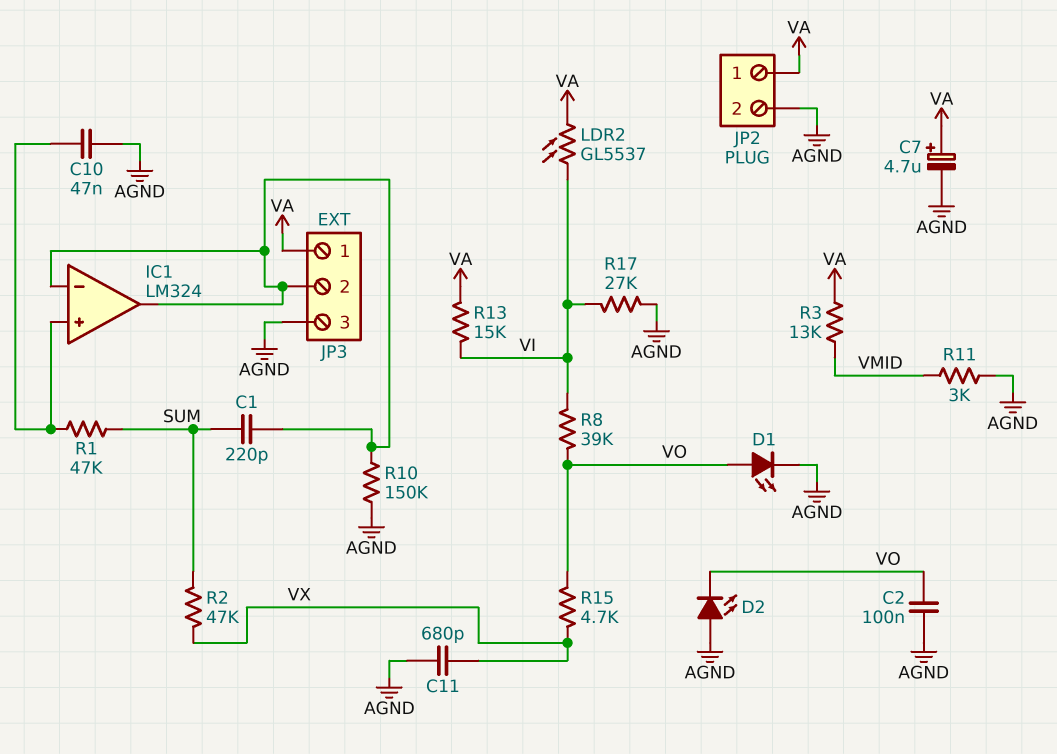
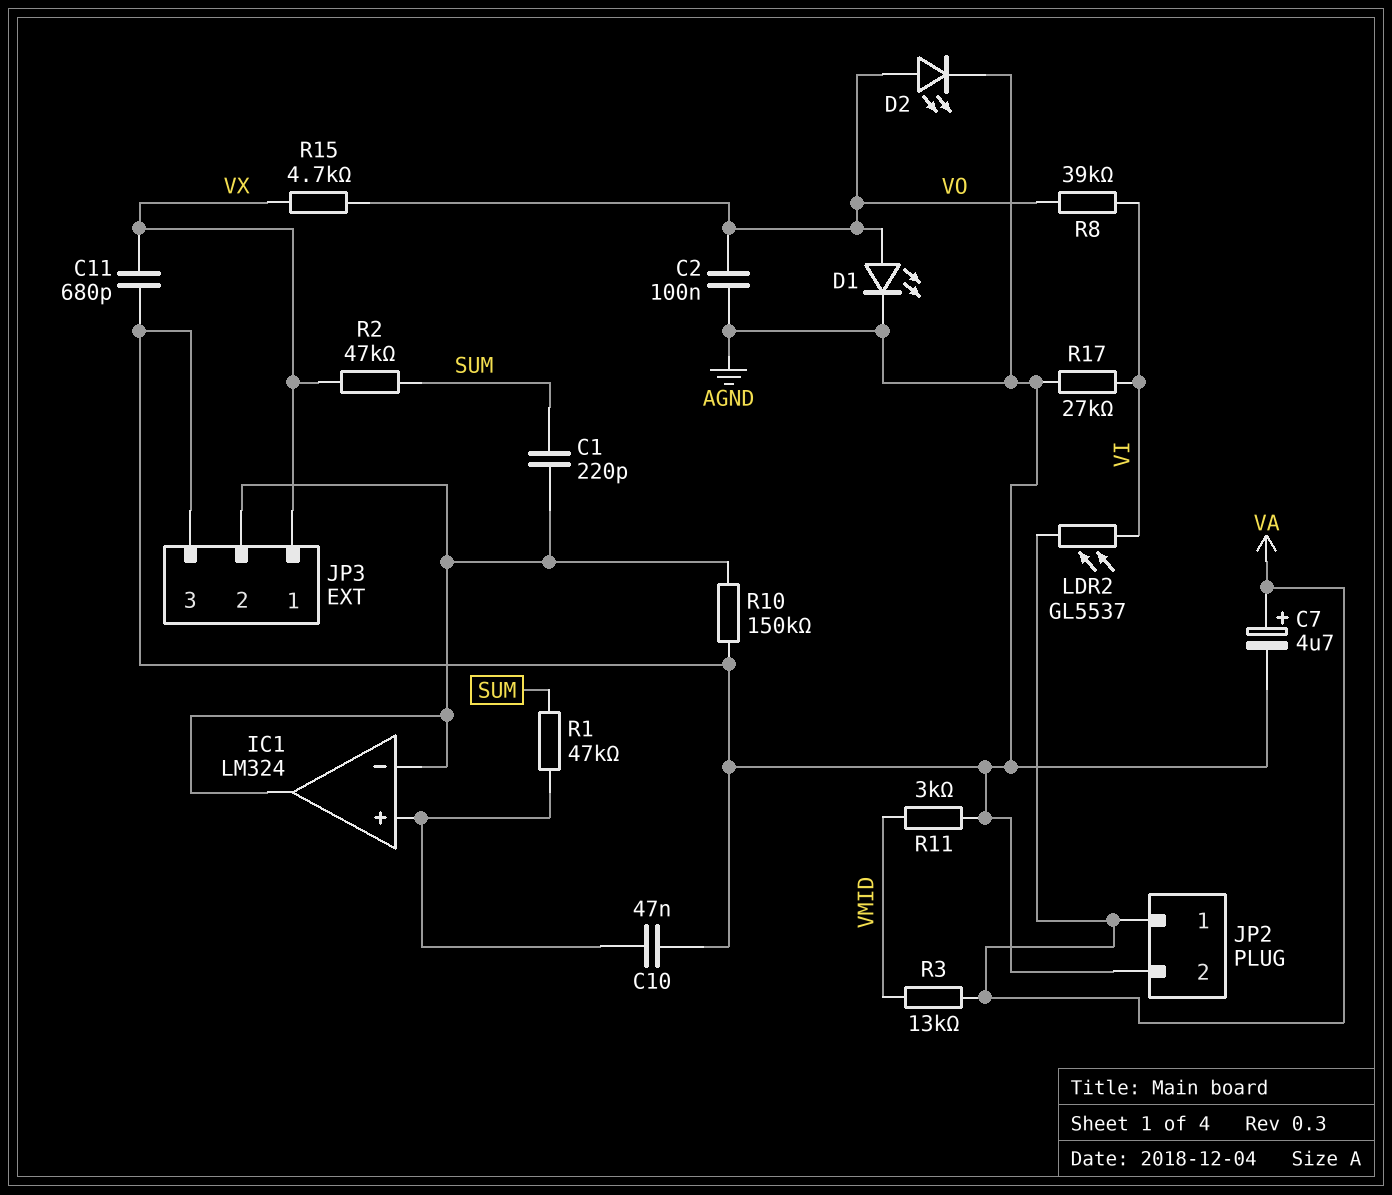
D2: LED (A AGND, K VO) -> LED (A VO, K AGND)
JP3 pin 1: VA -> VX
R13: 15k (VA, VI) -> none

